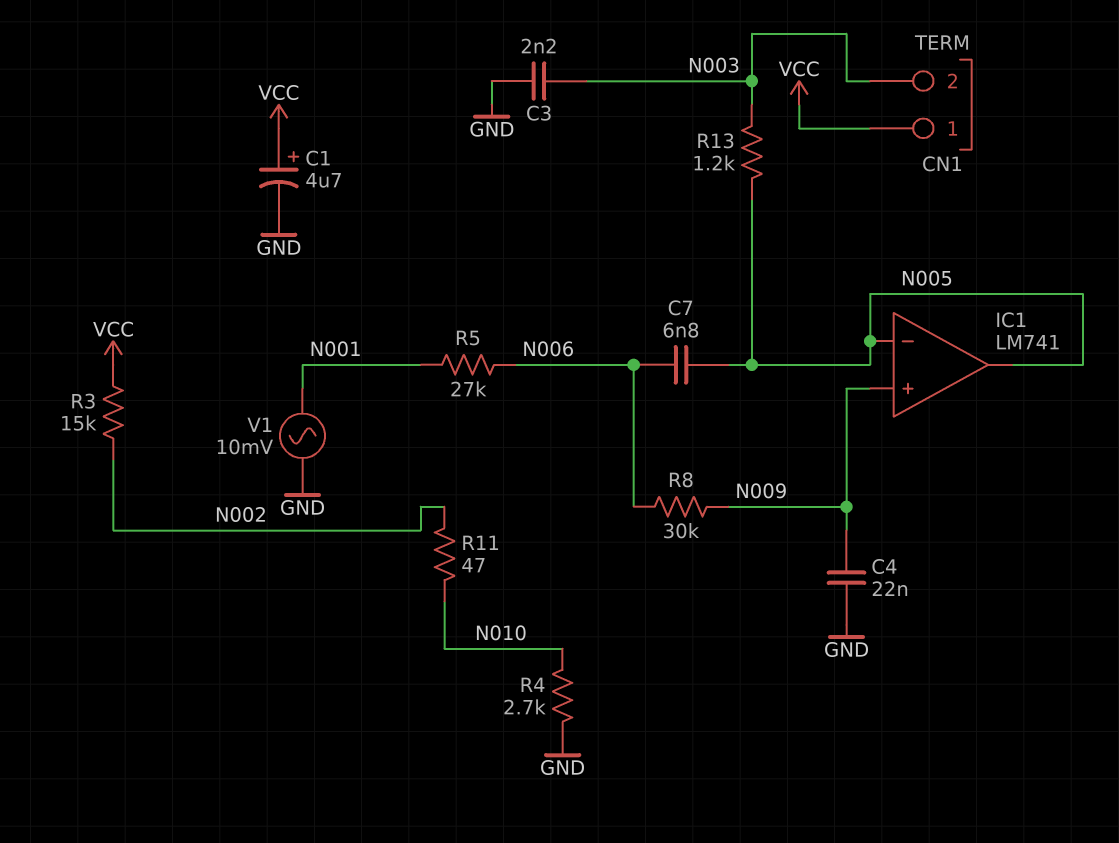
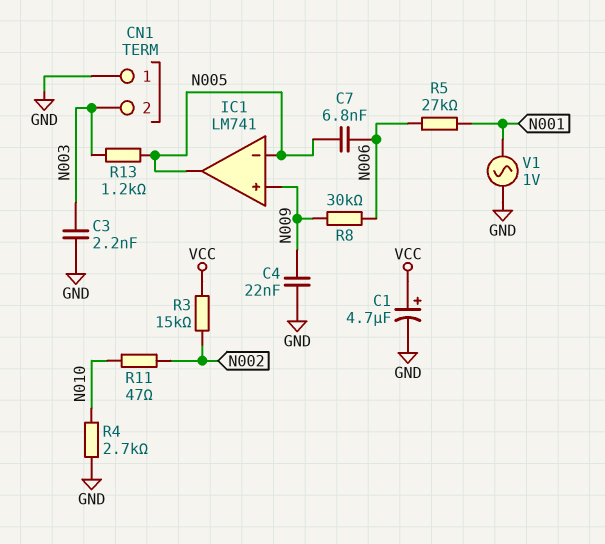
CN1 pin 1: VCC -> GND
V1: AC 10mV (GND, N001) -> AC 1V (GND, N001)

